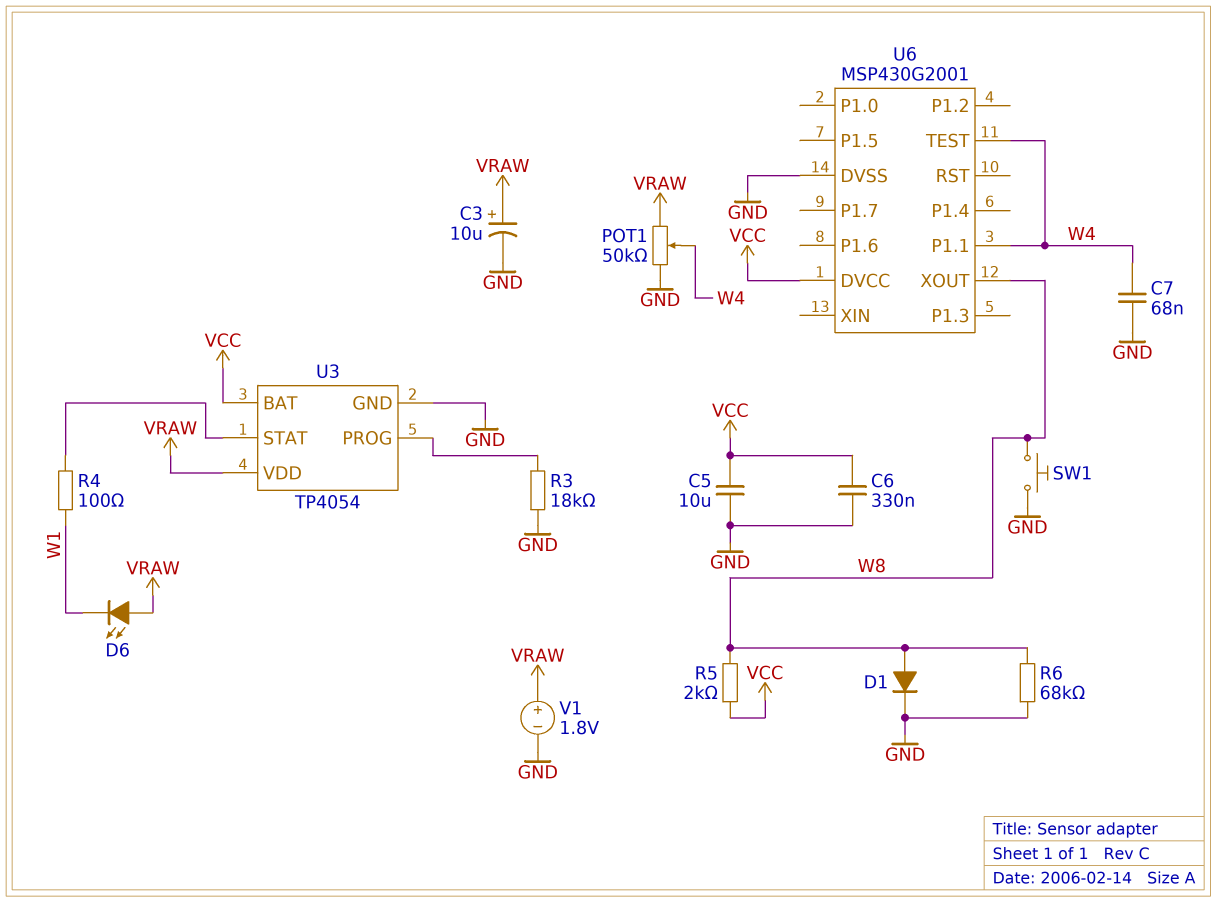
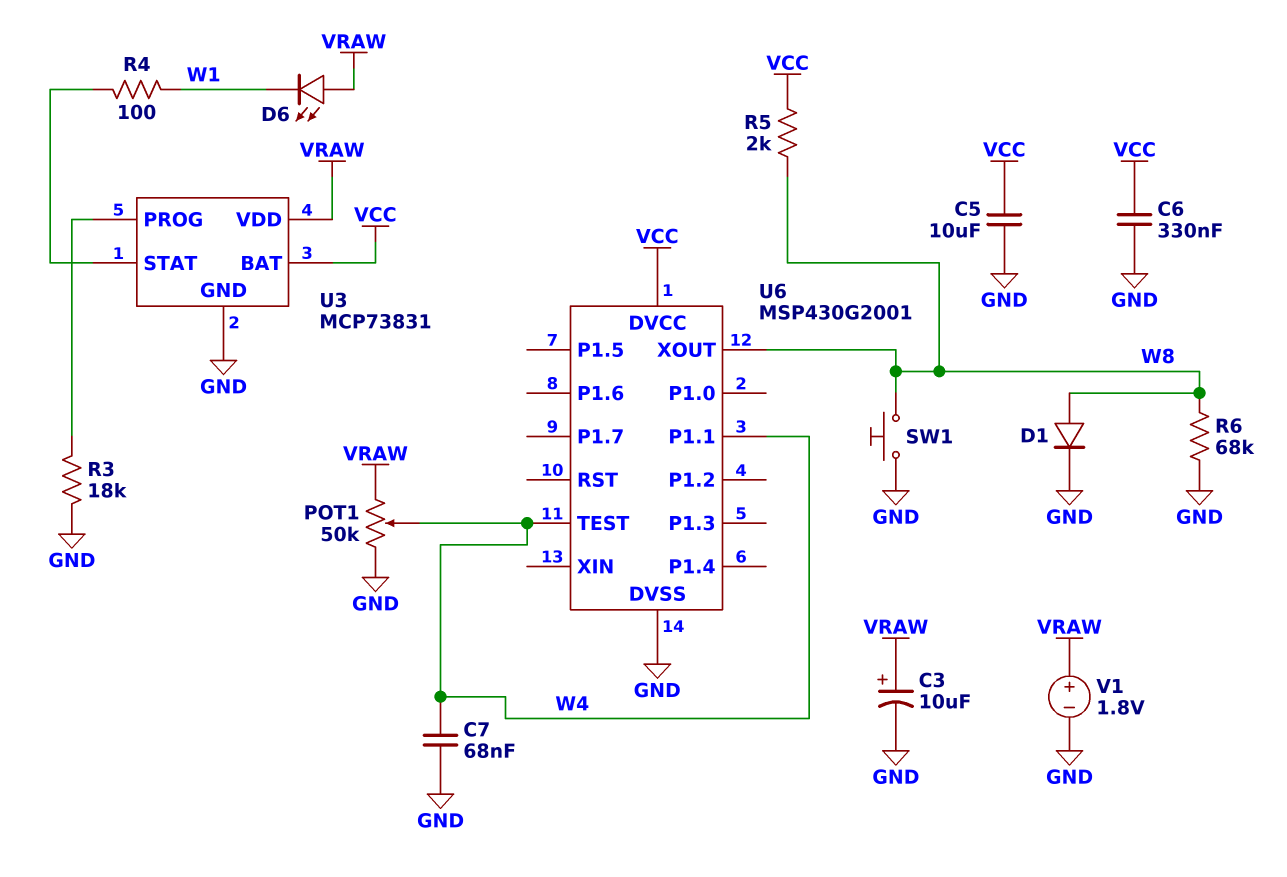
U3: TP4054 -> MCP73831

